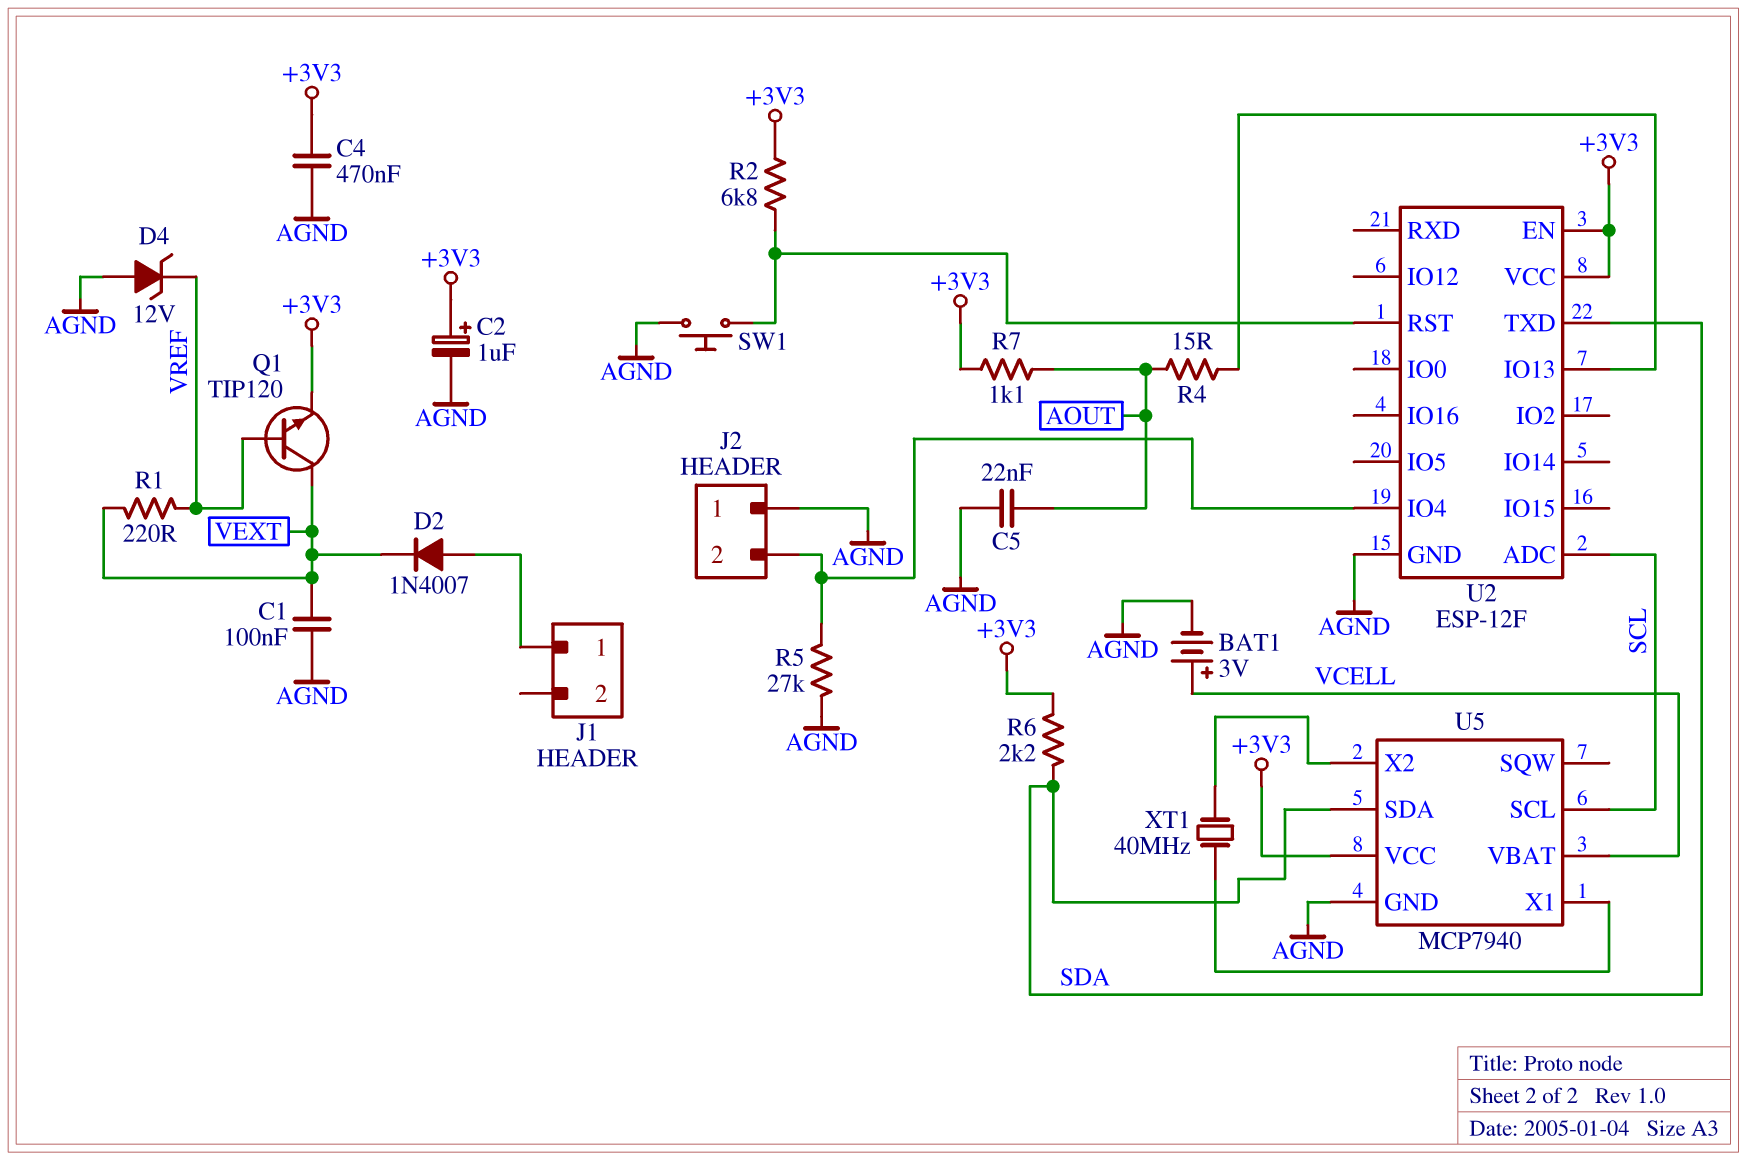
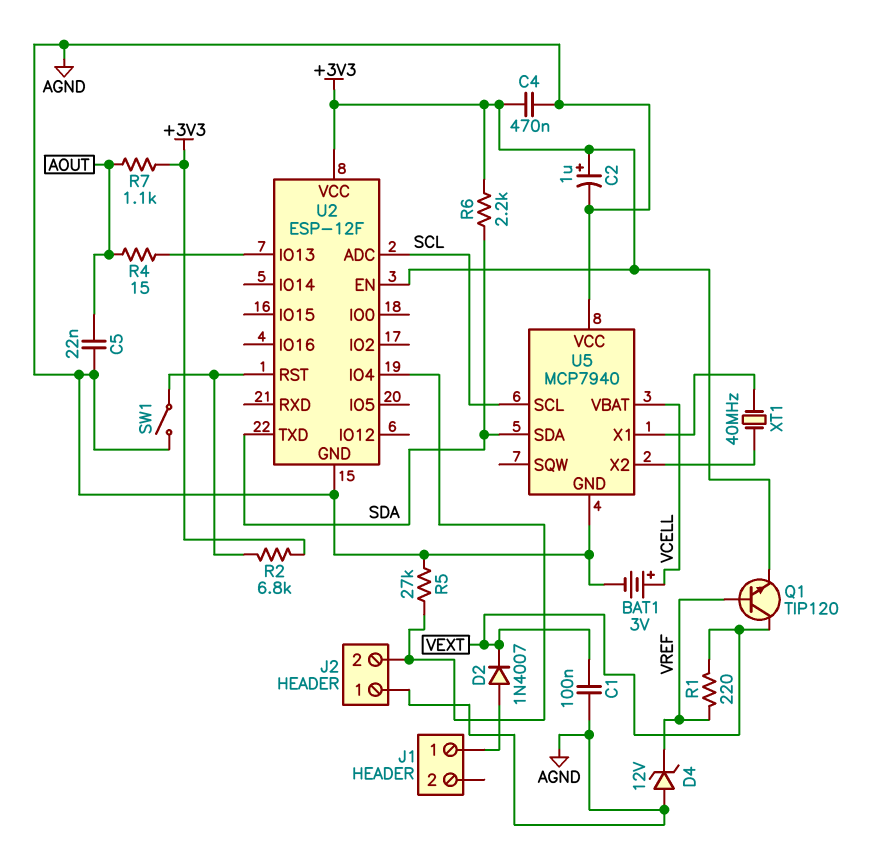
SW1: button (AGND, U2/RST) -> switch (AGND, U2/RST)
U5 pin VCC: +3V3 -> AGND

